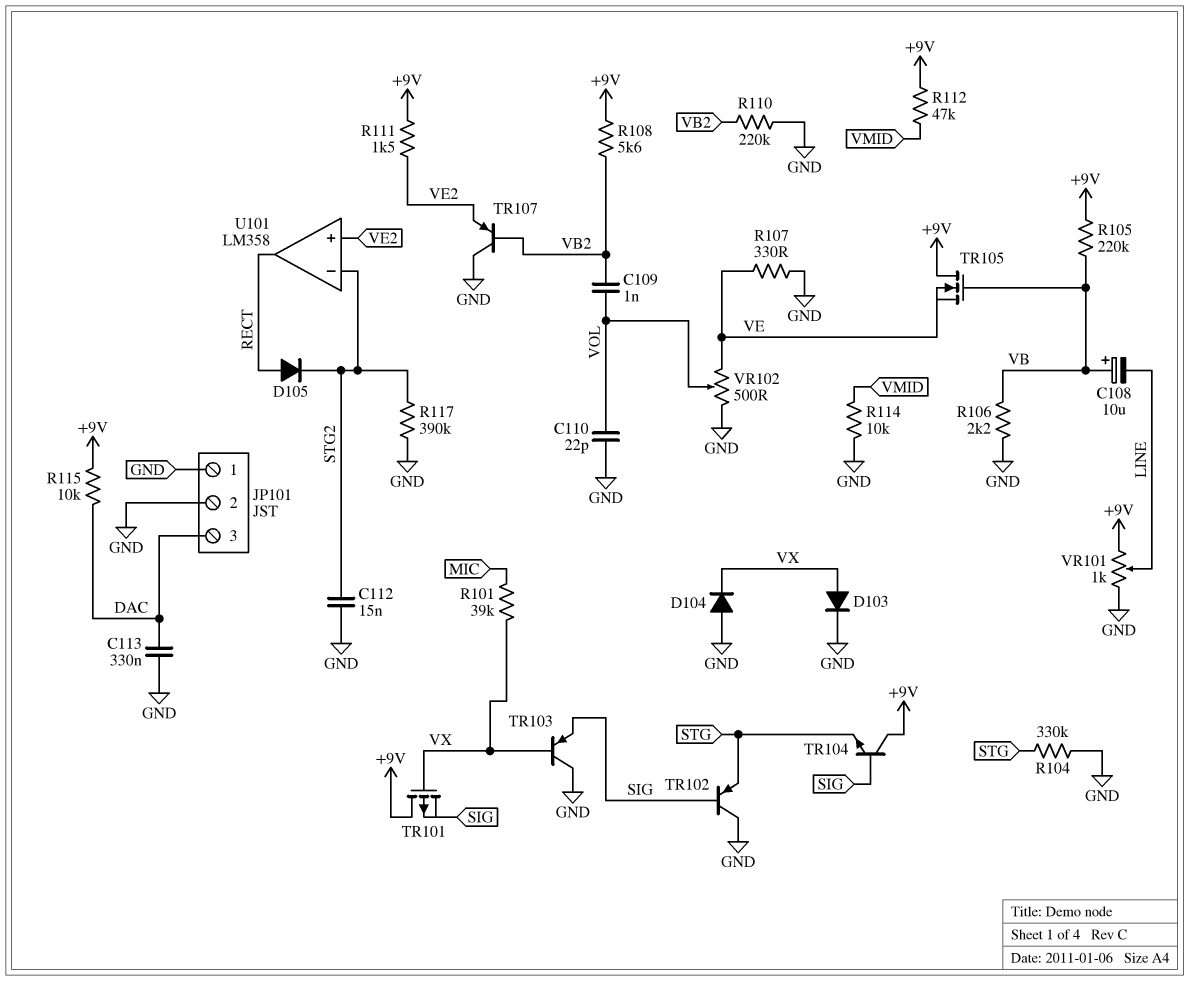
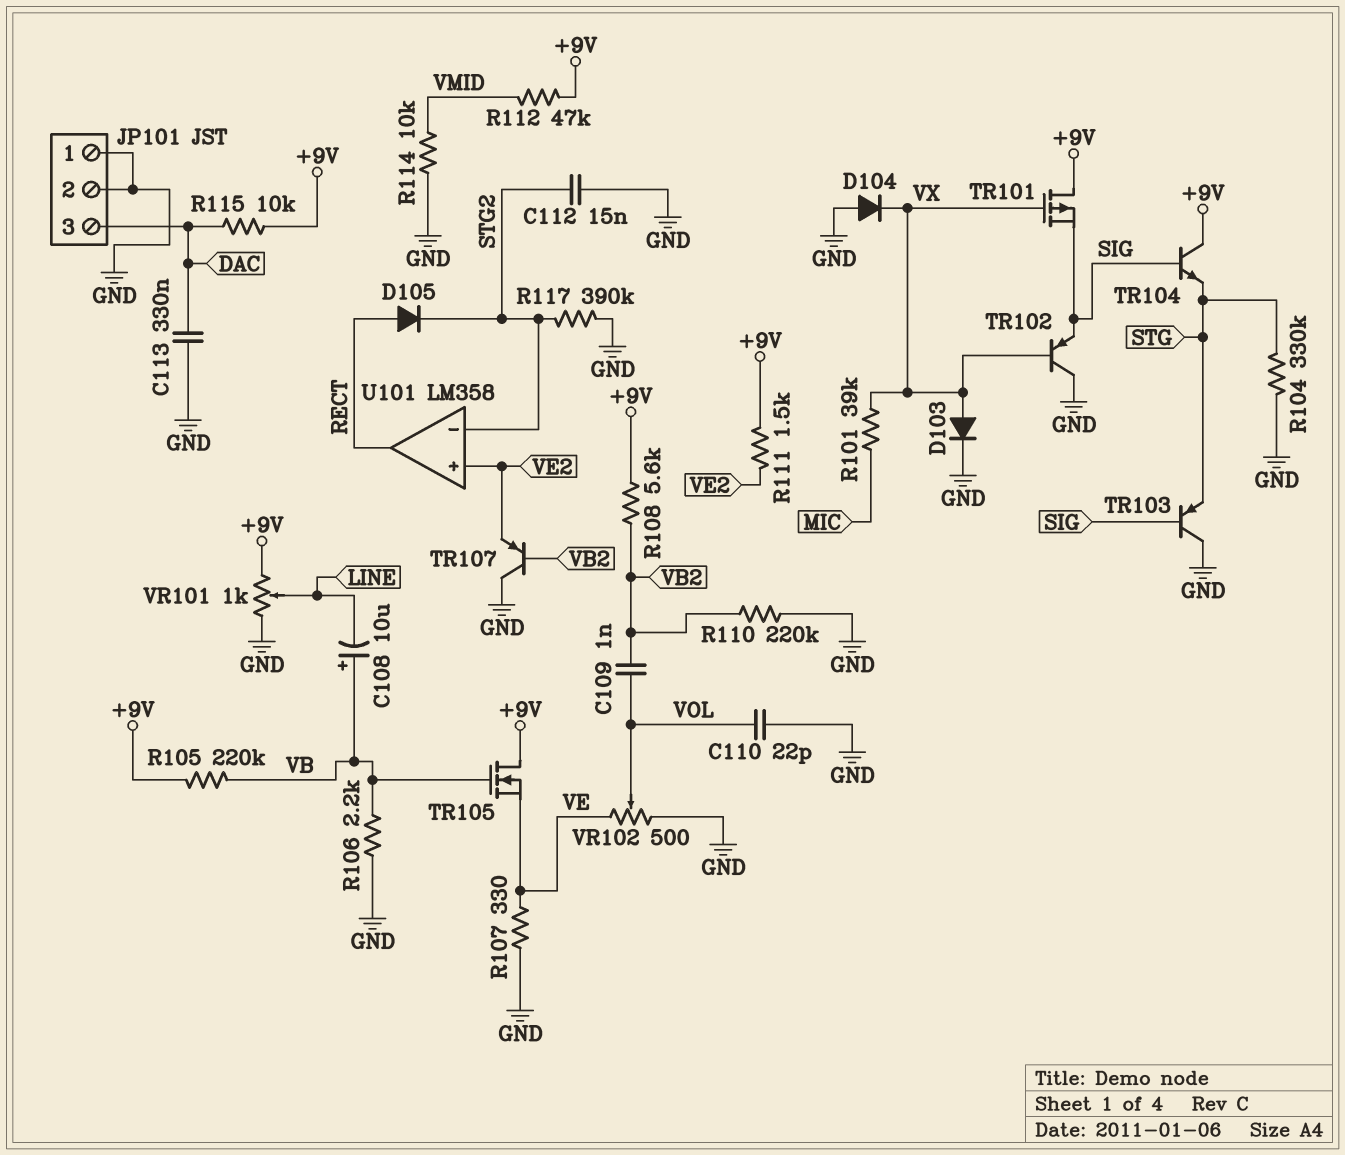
TR102: PNP (B SIG, C GND, E STG) -> PNP (B VX, C GND, E SIG)
TR103: PNP (B VX, C GND, E SIG) -> PNP (B SIG, C GND, E STG)

